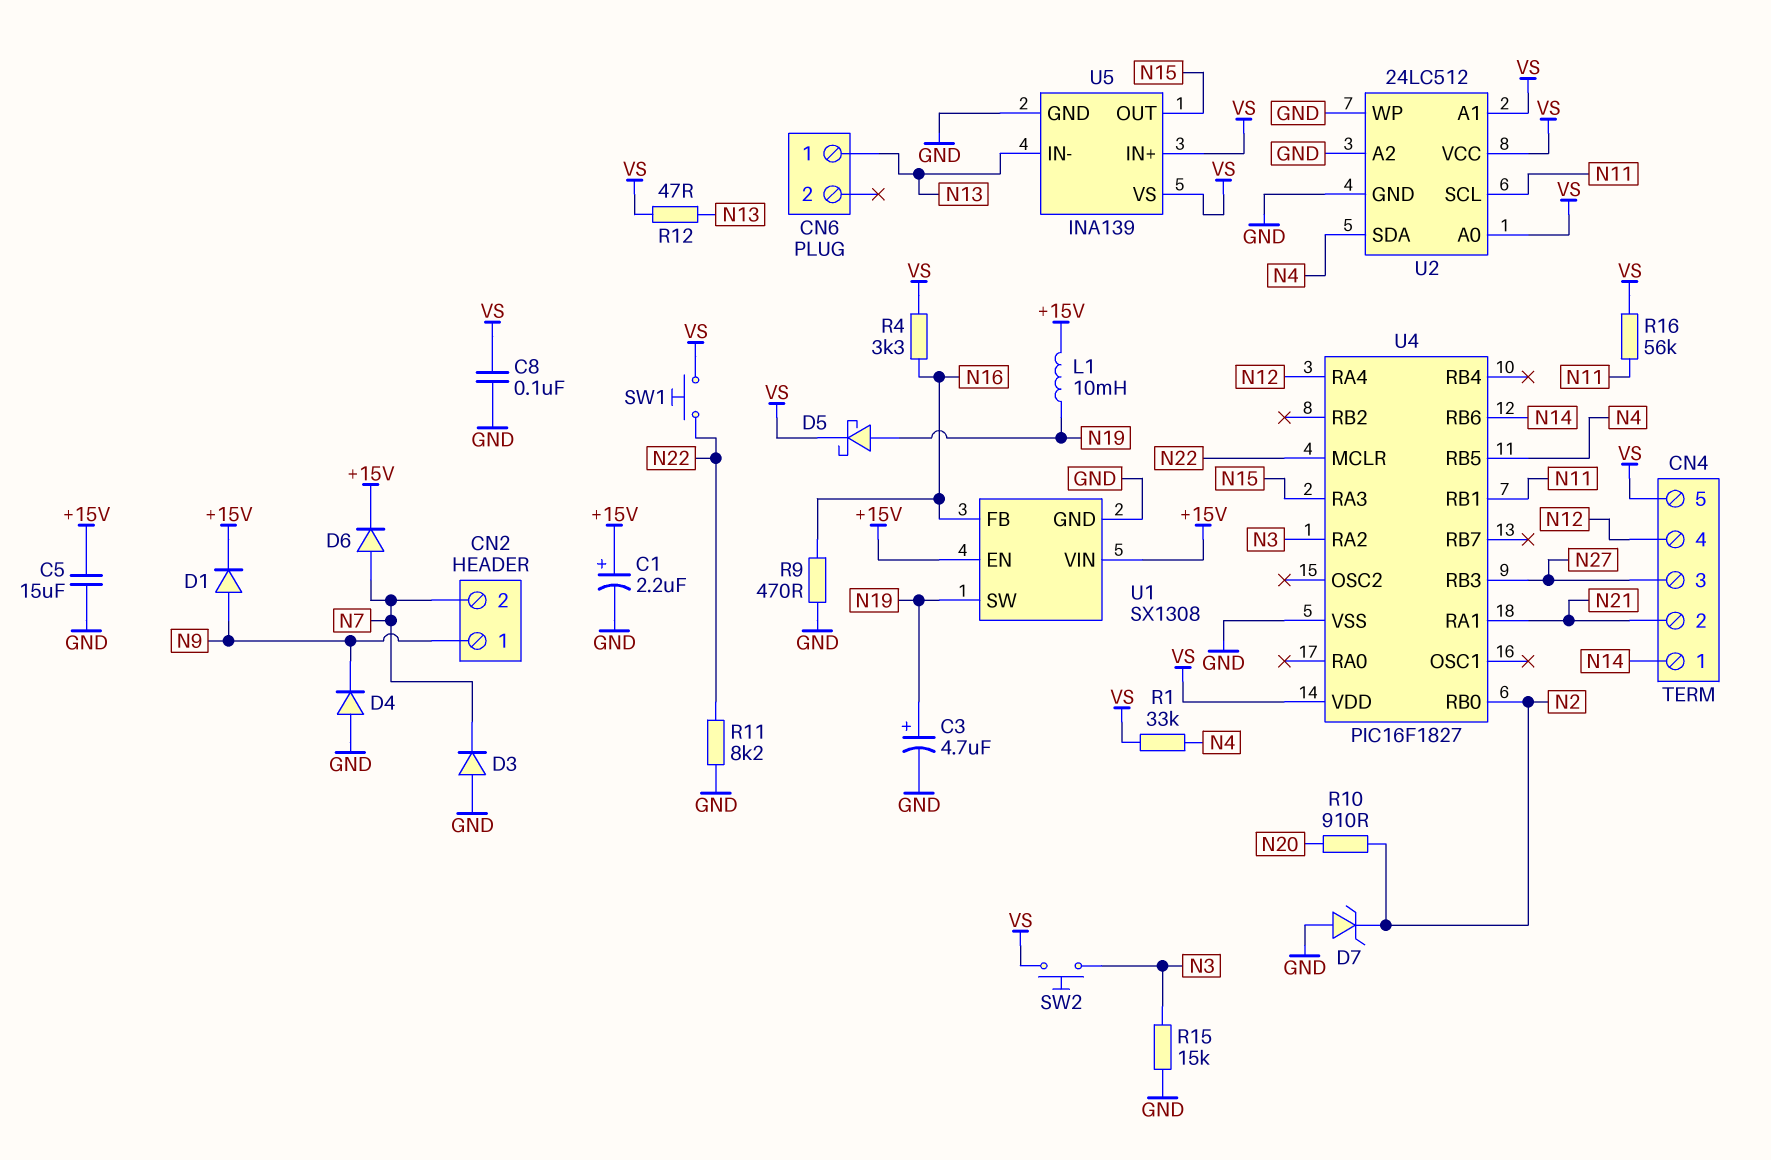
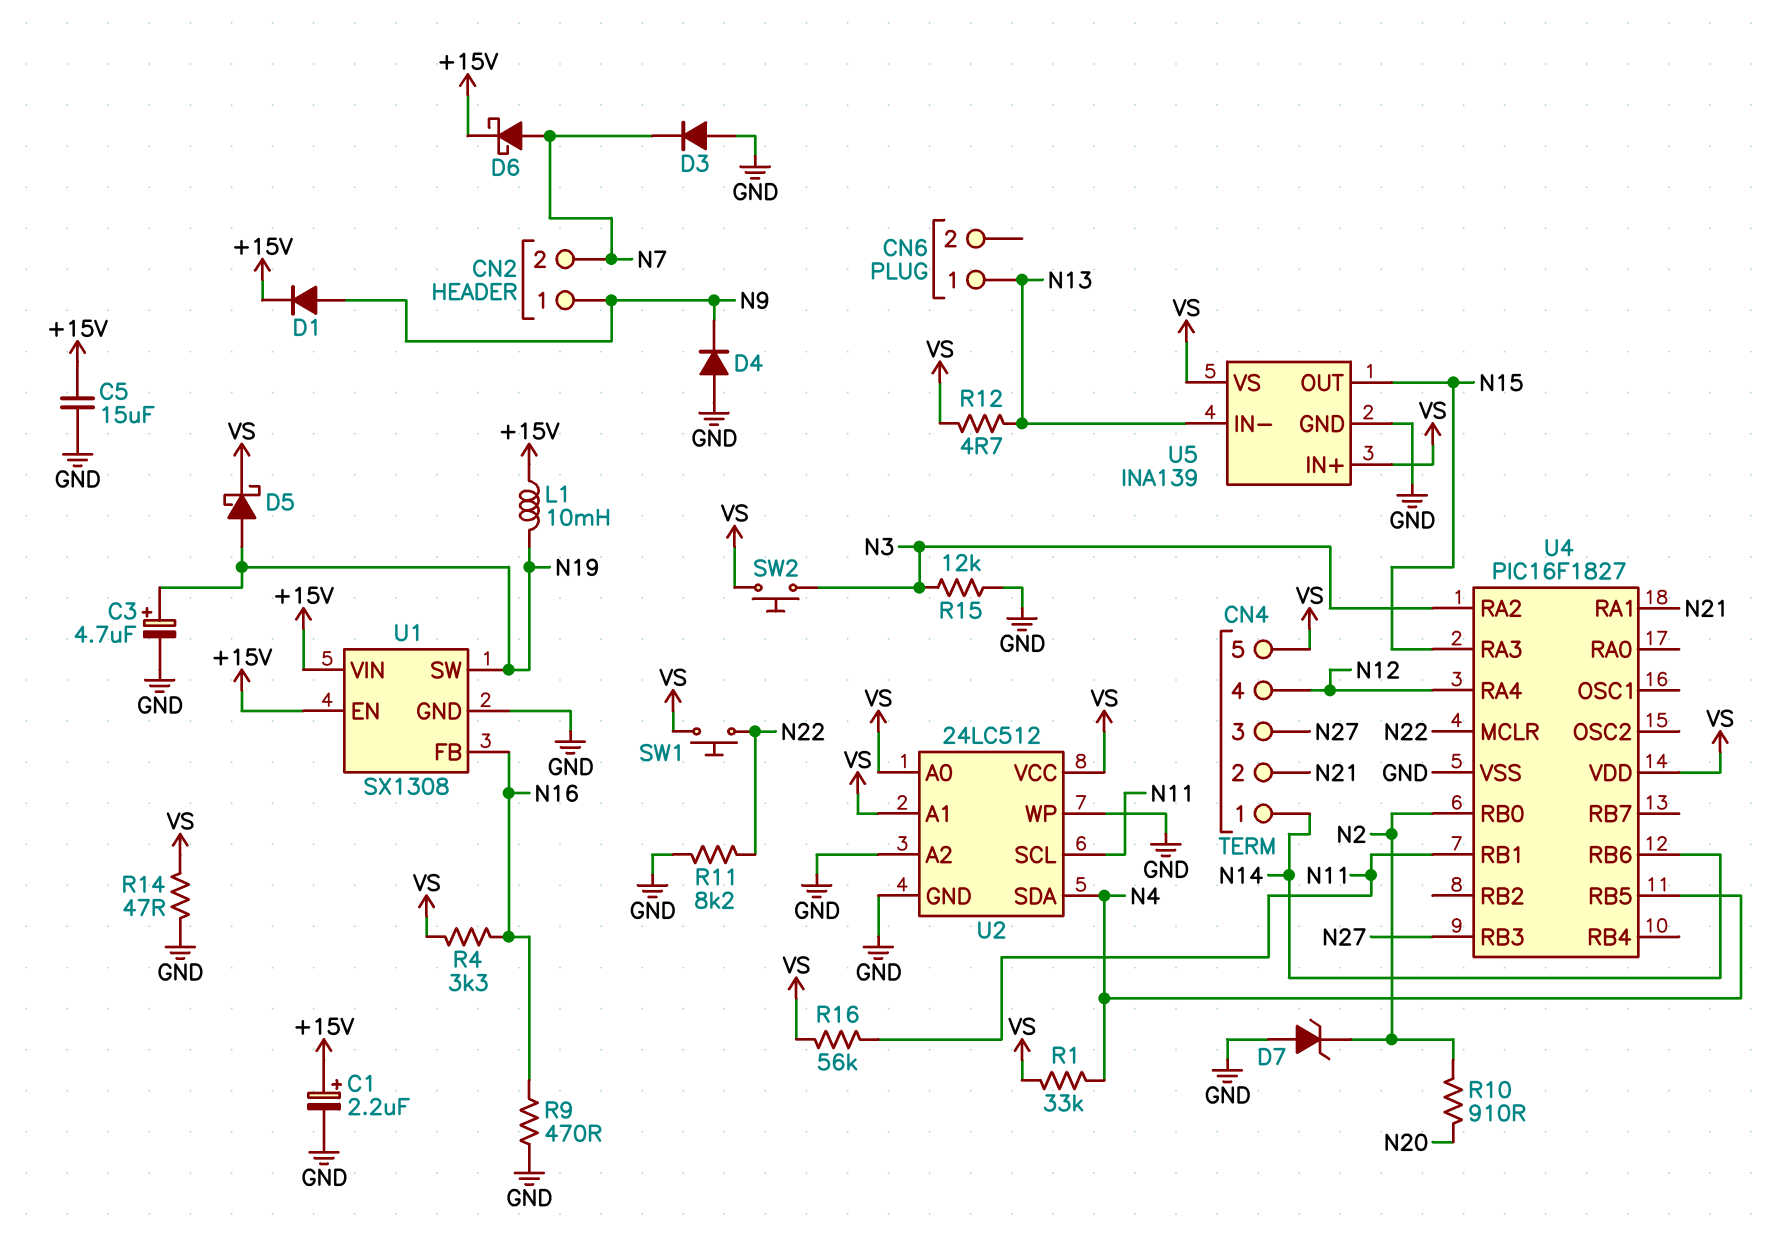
C8: 100nF (GND, VS) -> none
D6: diode (A N7, K +15V) -> schottky (A N7, K +15V)
R12: 47 (N13, VS) -> 4.7 (N13, VS)
R14: none -> 47 (GND, VS)
R15: 15k (GND, N3) -> 12k (GND, N3)

